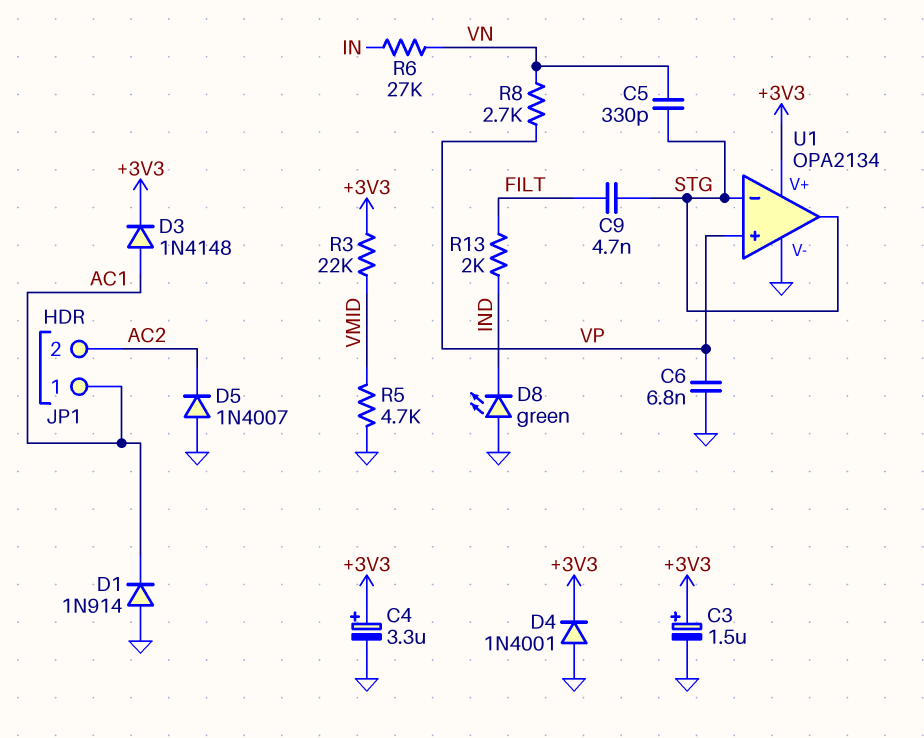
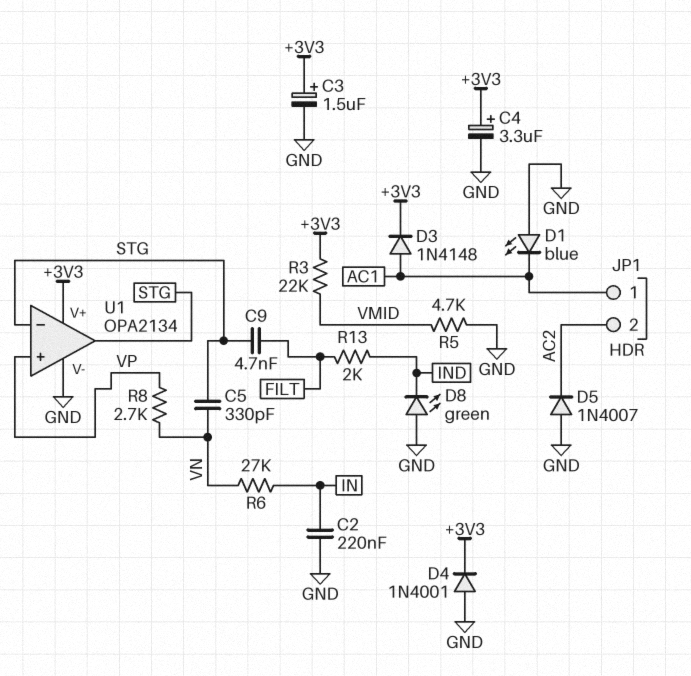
C2: none -> 220nF (GND, IN)
C6: 6.8nF (GND, VP) -> none
D1: diode 1N914 (A GND, K AC1) -> LED blue (A GND, K AC1)

